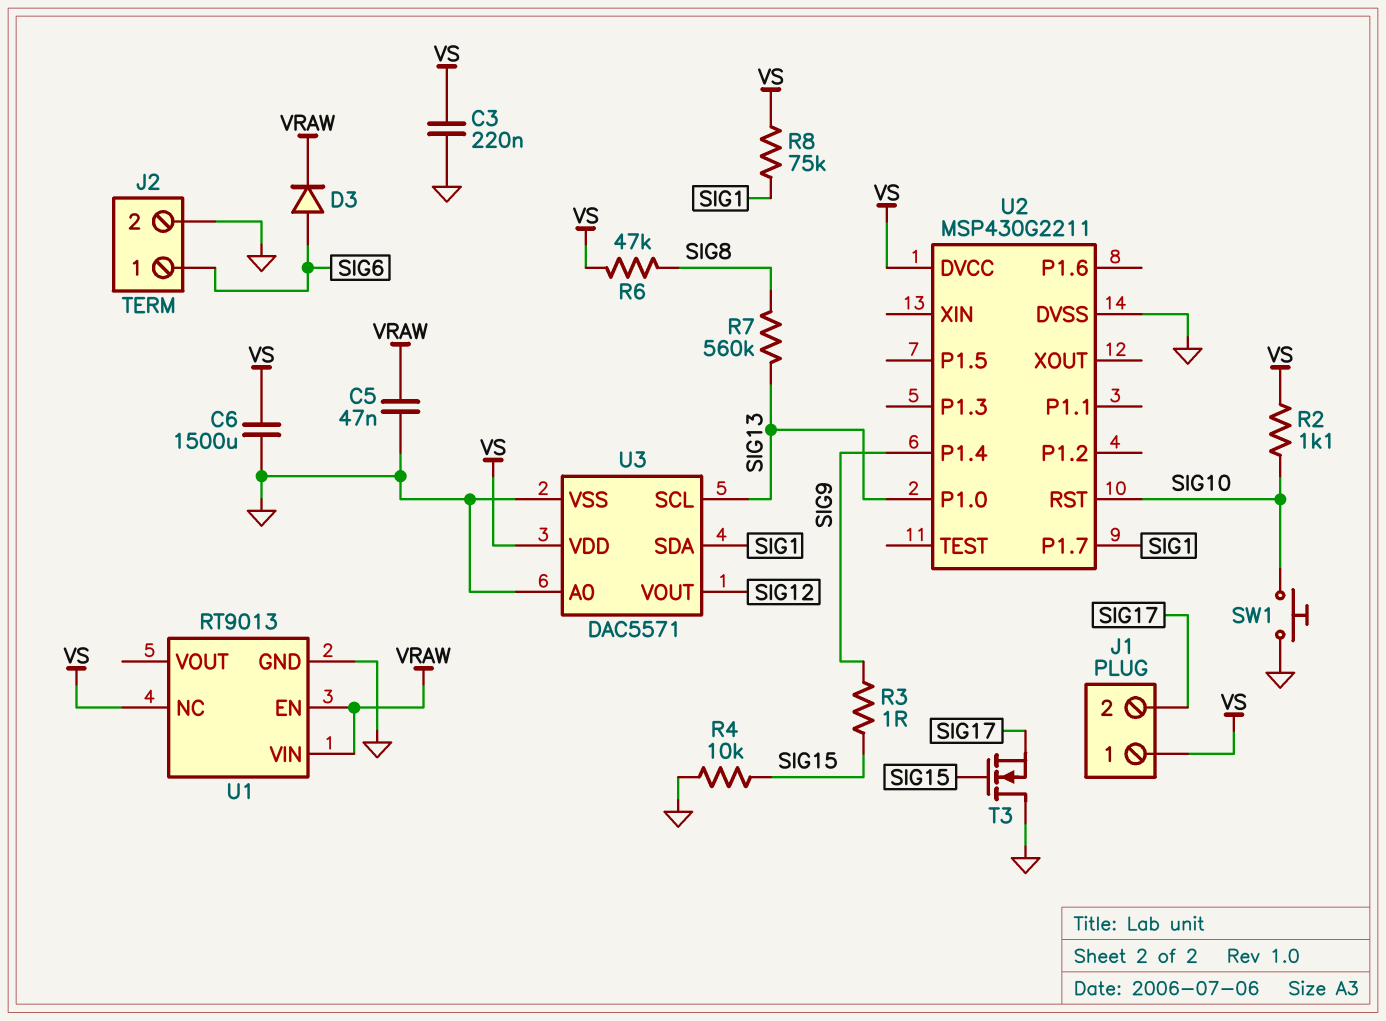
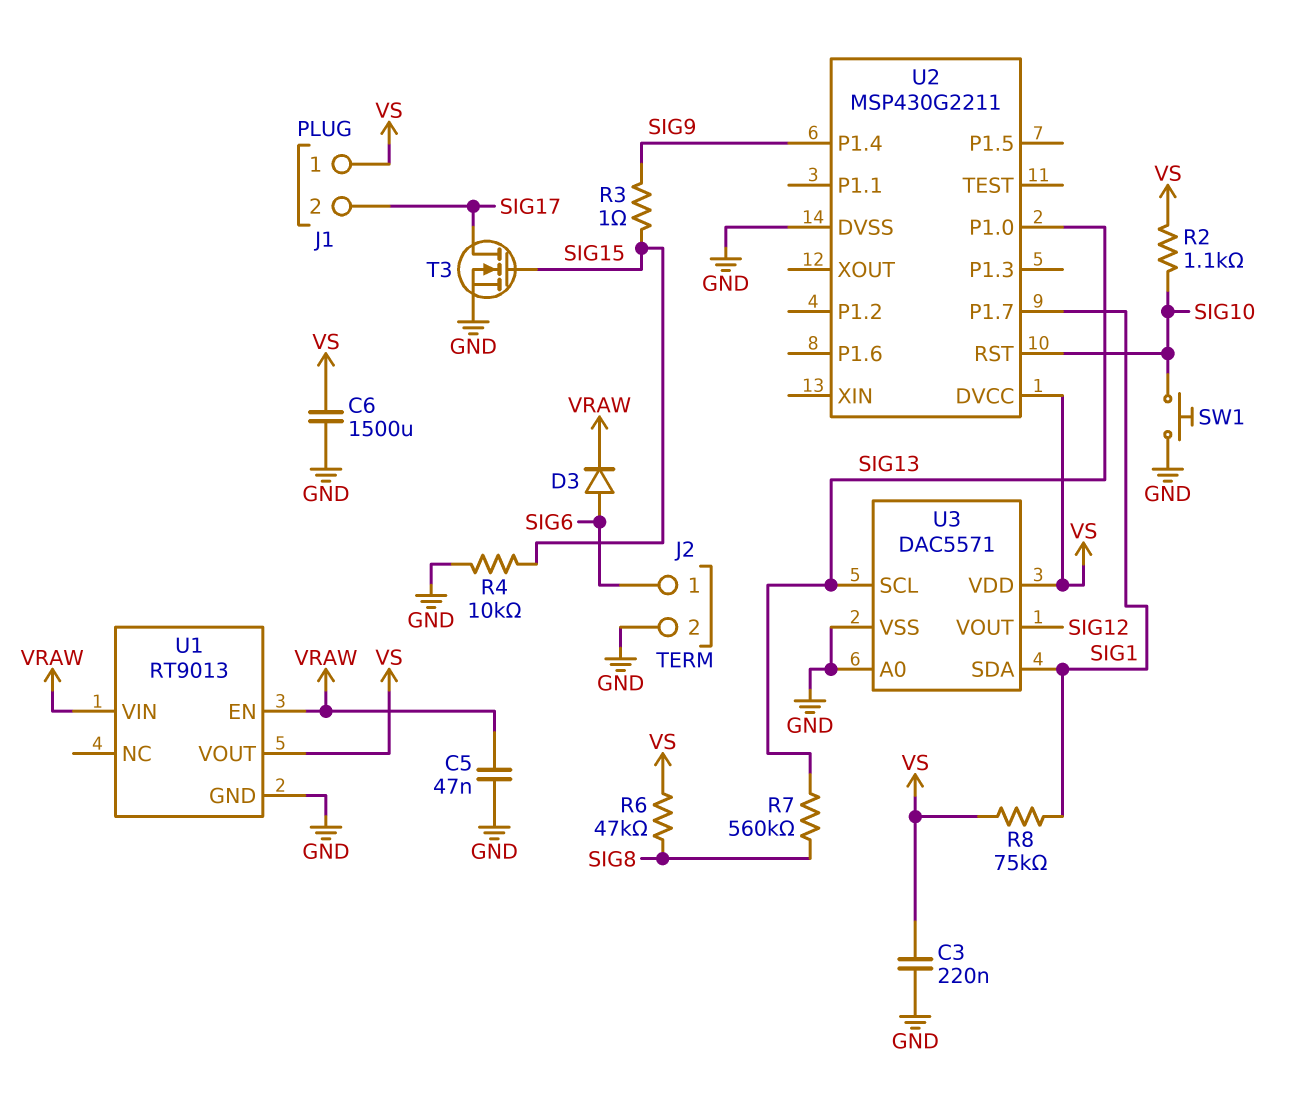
T3: NMOS (G SIG15, D GND, S SIG17) -> NMOS (G SIG15, D SIG17, S GND)
U1 pin NC: VS -> none
U1 pin VOUT: none -> VS

